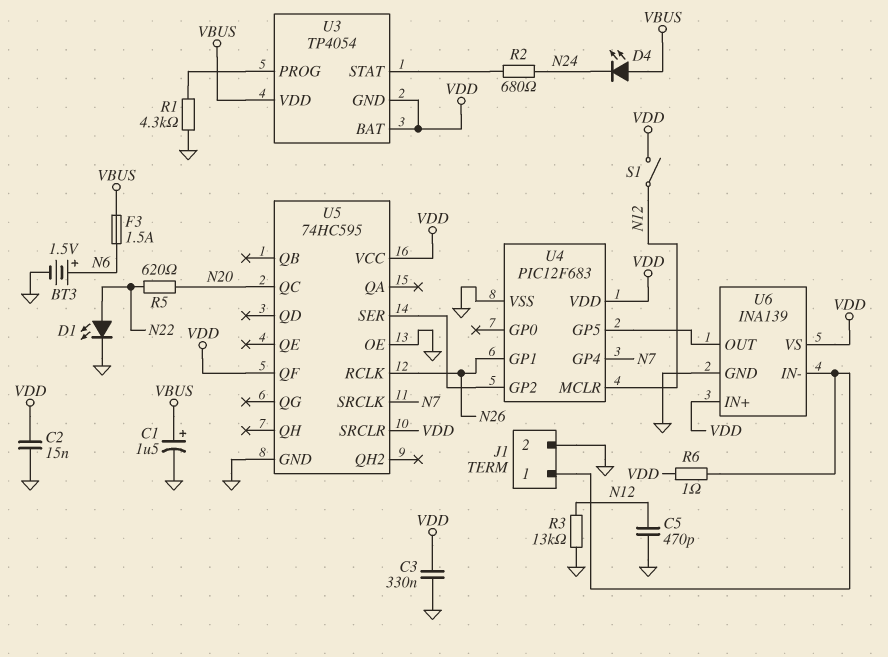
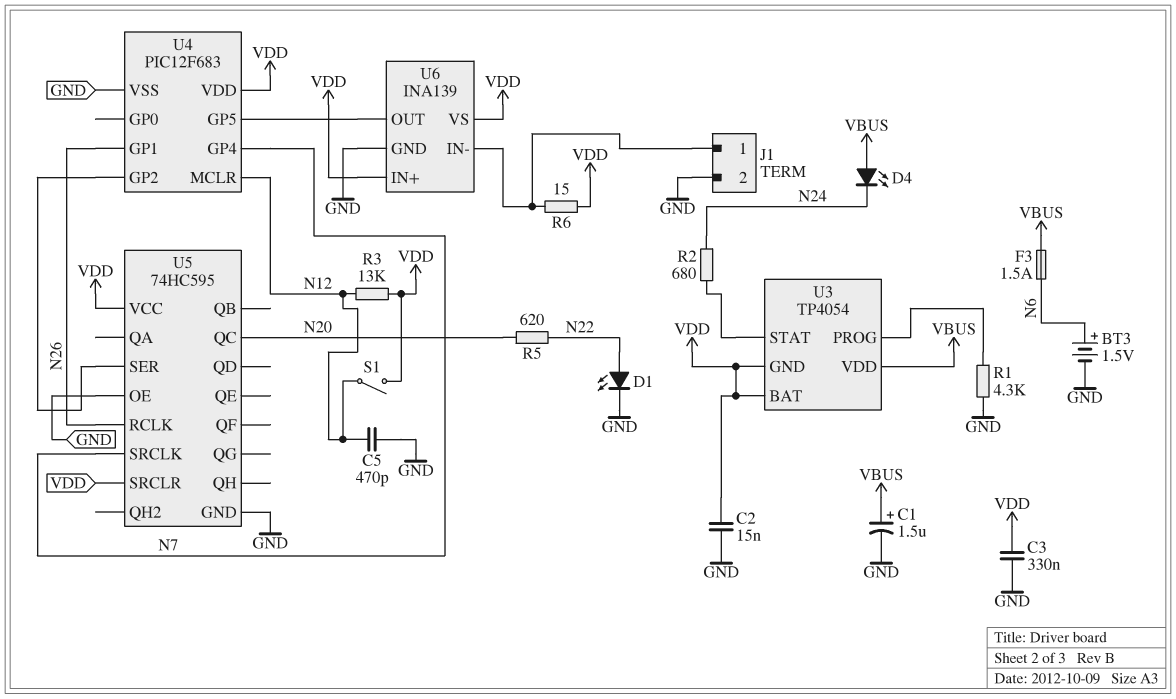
R3: 13k (GND, N12) -> 13k (N12, VDD)
R6: 1 (J1/1, VDD) -> 15 (J1/1, VDD)
U5 pin QF: VDD -> none

